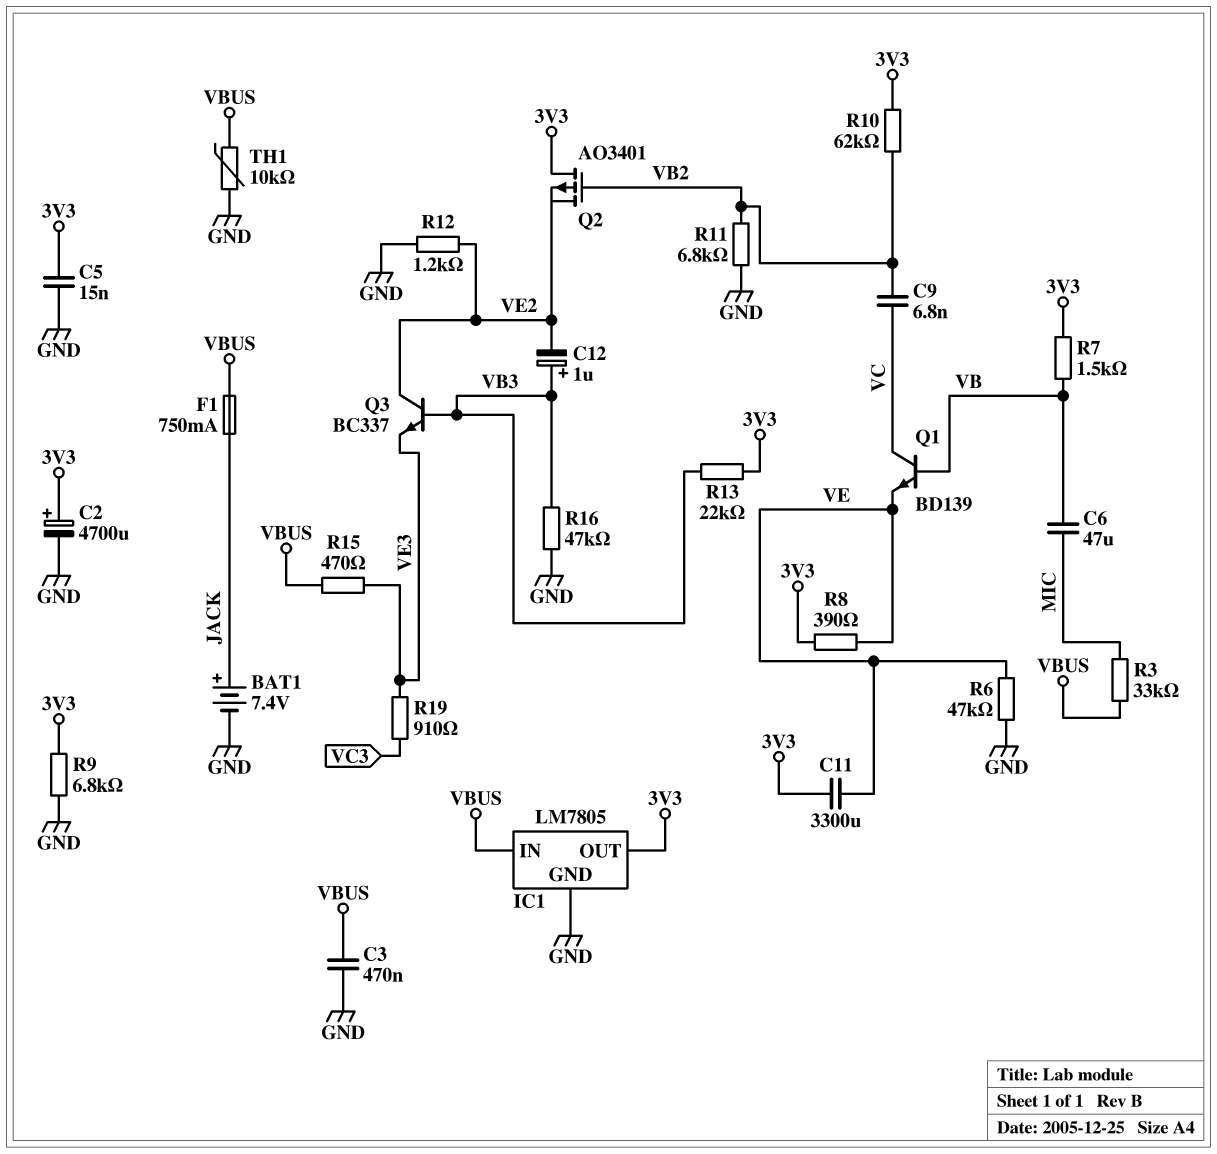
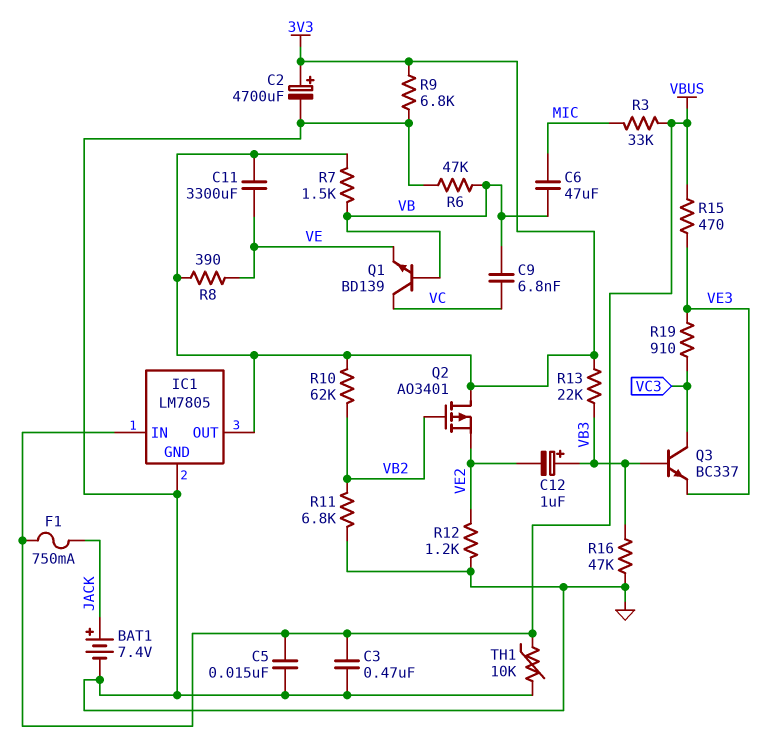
C5: 15nF (3V3, GND) -> 15nF (GND, VBUS)
C9: 6.8nF (VB2, VC) -> 6.8nF (VB, VC)
Q3: NPN BC337 (B VB3, C VE2, E VE3) -> NPN BC337 (B VB3, C VC3, E VE3)
R6: 47k (GND, VE) -> 47k (GND, VB)

